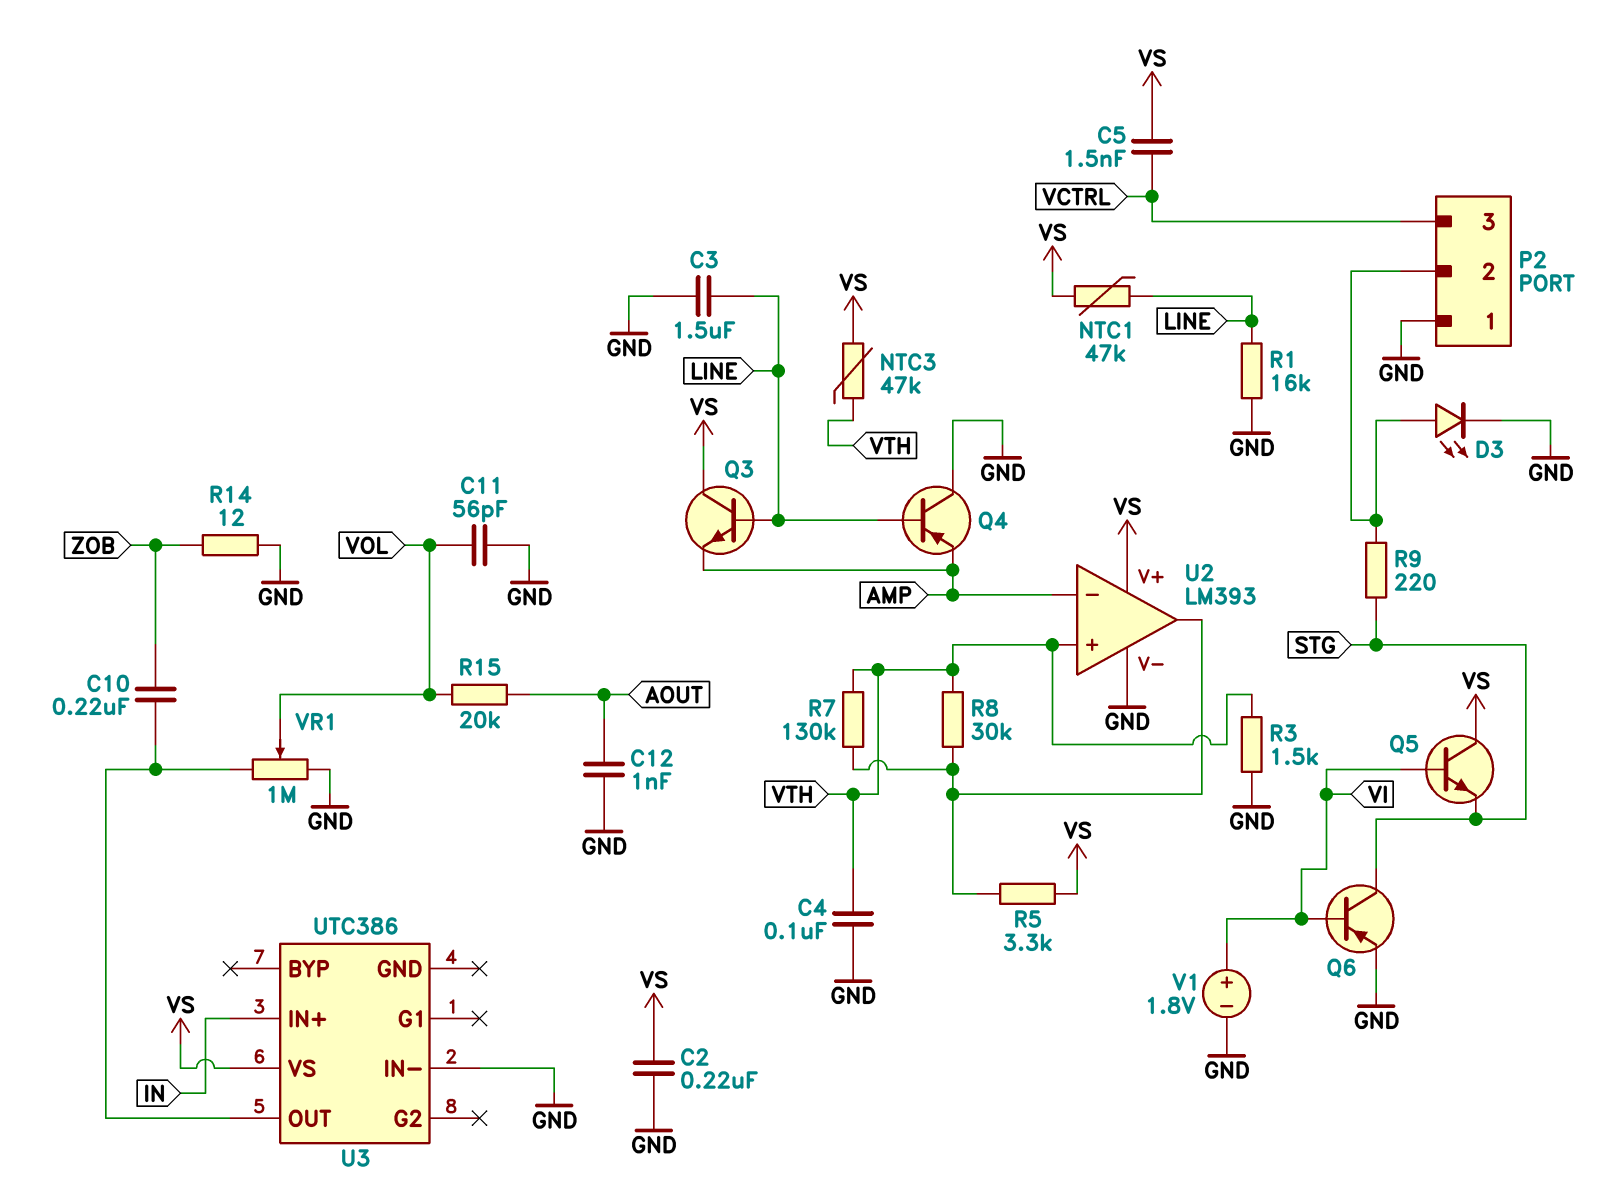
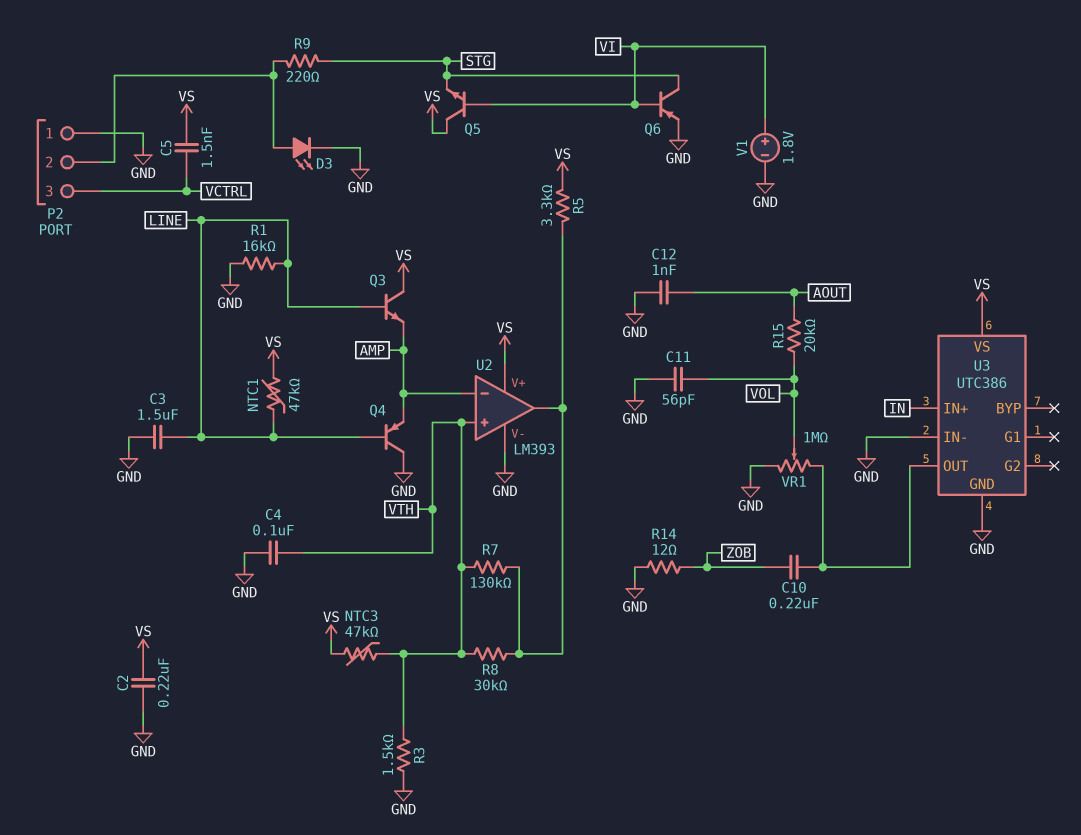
U3 pin GND: none -> GND

